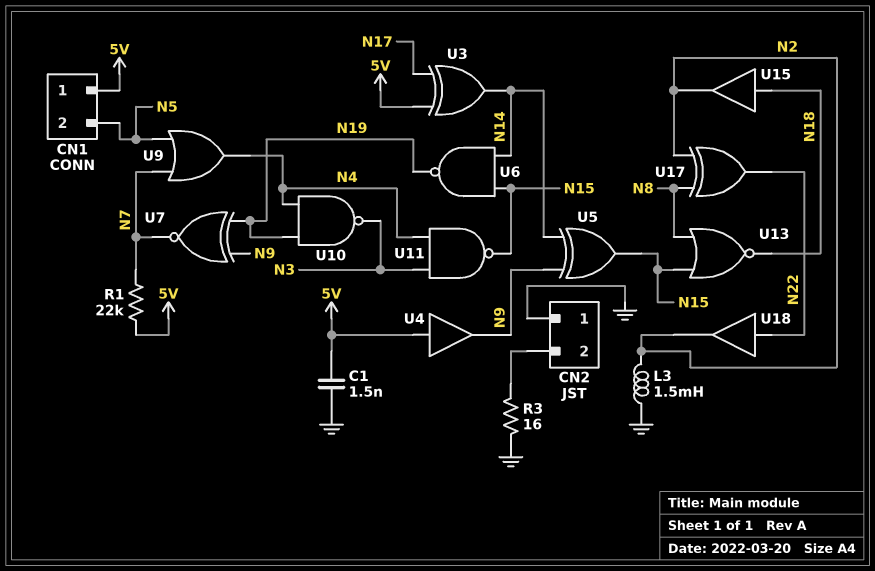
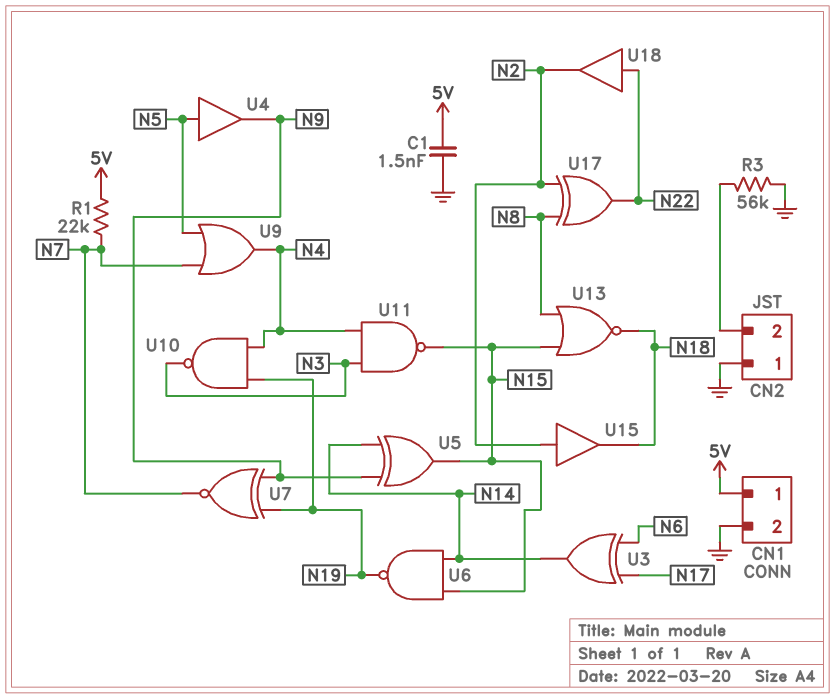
CN1 pin 2: N5 -> GND
L3: 1.5mH (GND, N2) -> none
R3: 16 (CN2/2, GND) -> 56k (CN2/2, GND)
U3: XOR (in 5V, in N17, out N14) -> XOR (in N6, in N17, out N14)
U4: buffer (in 5V, out N9) -> buffer (in N5, out N9)
U15: buffer (in N18, out N2) -> buffer (in N2, out N18)

